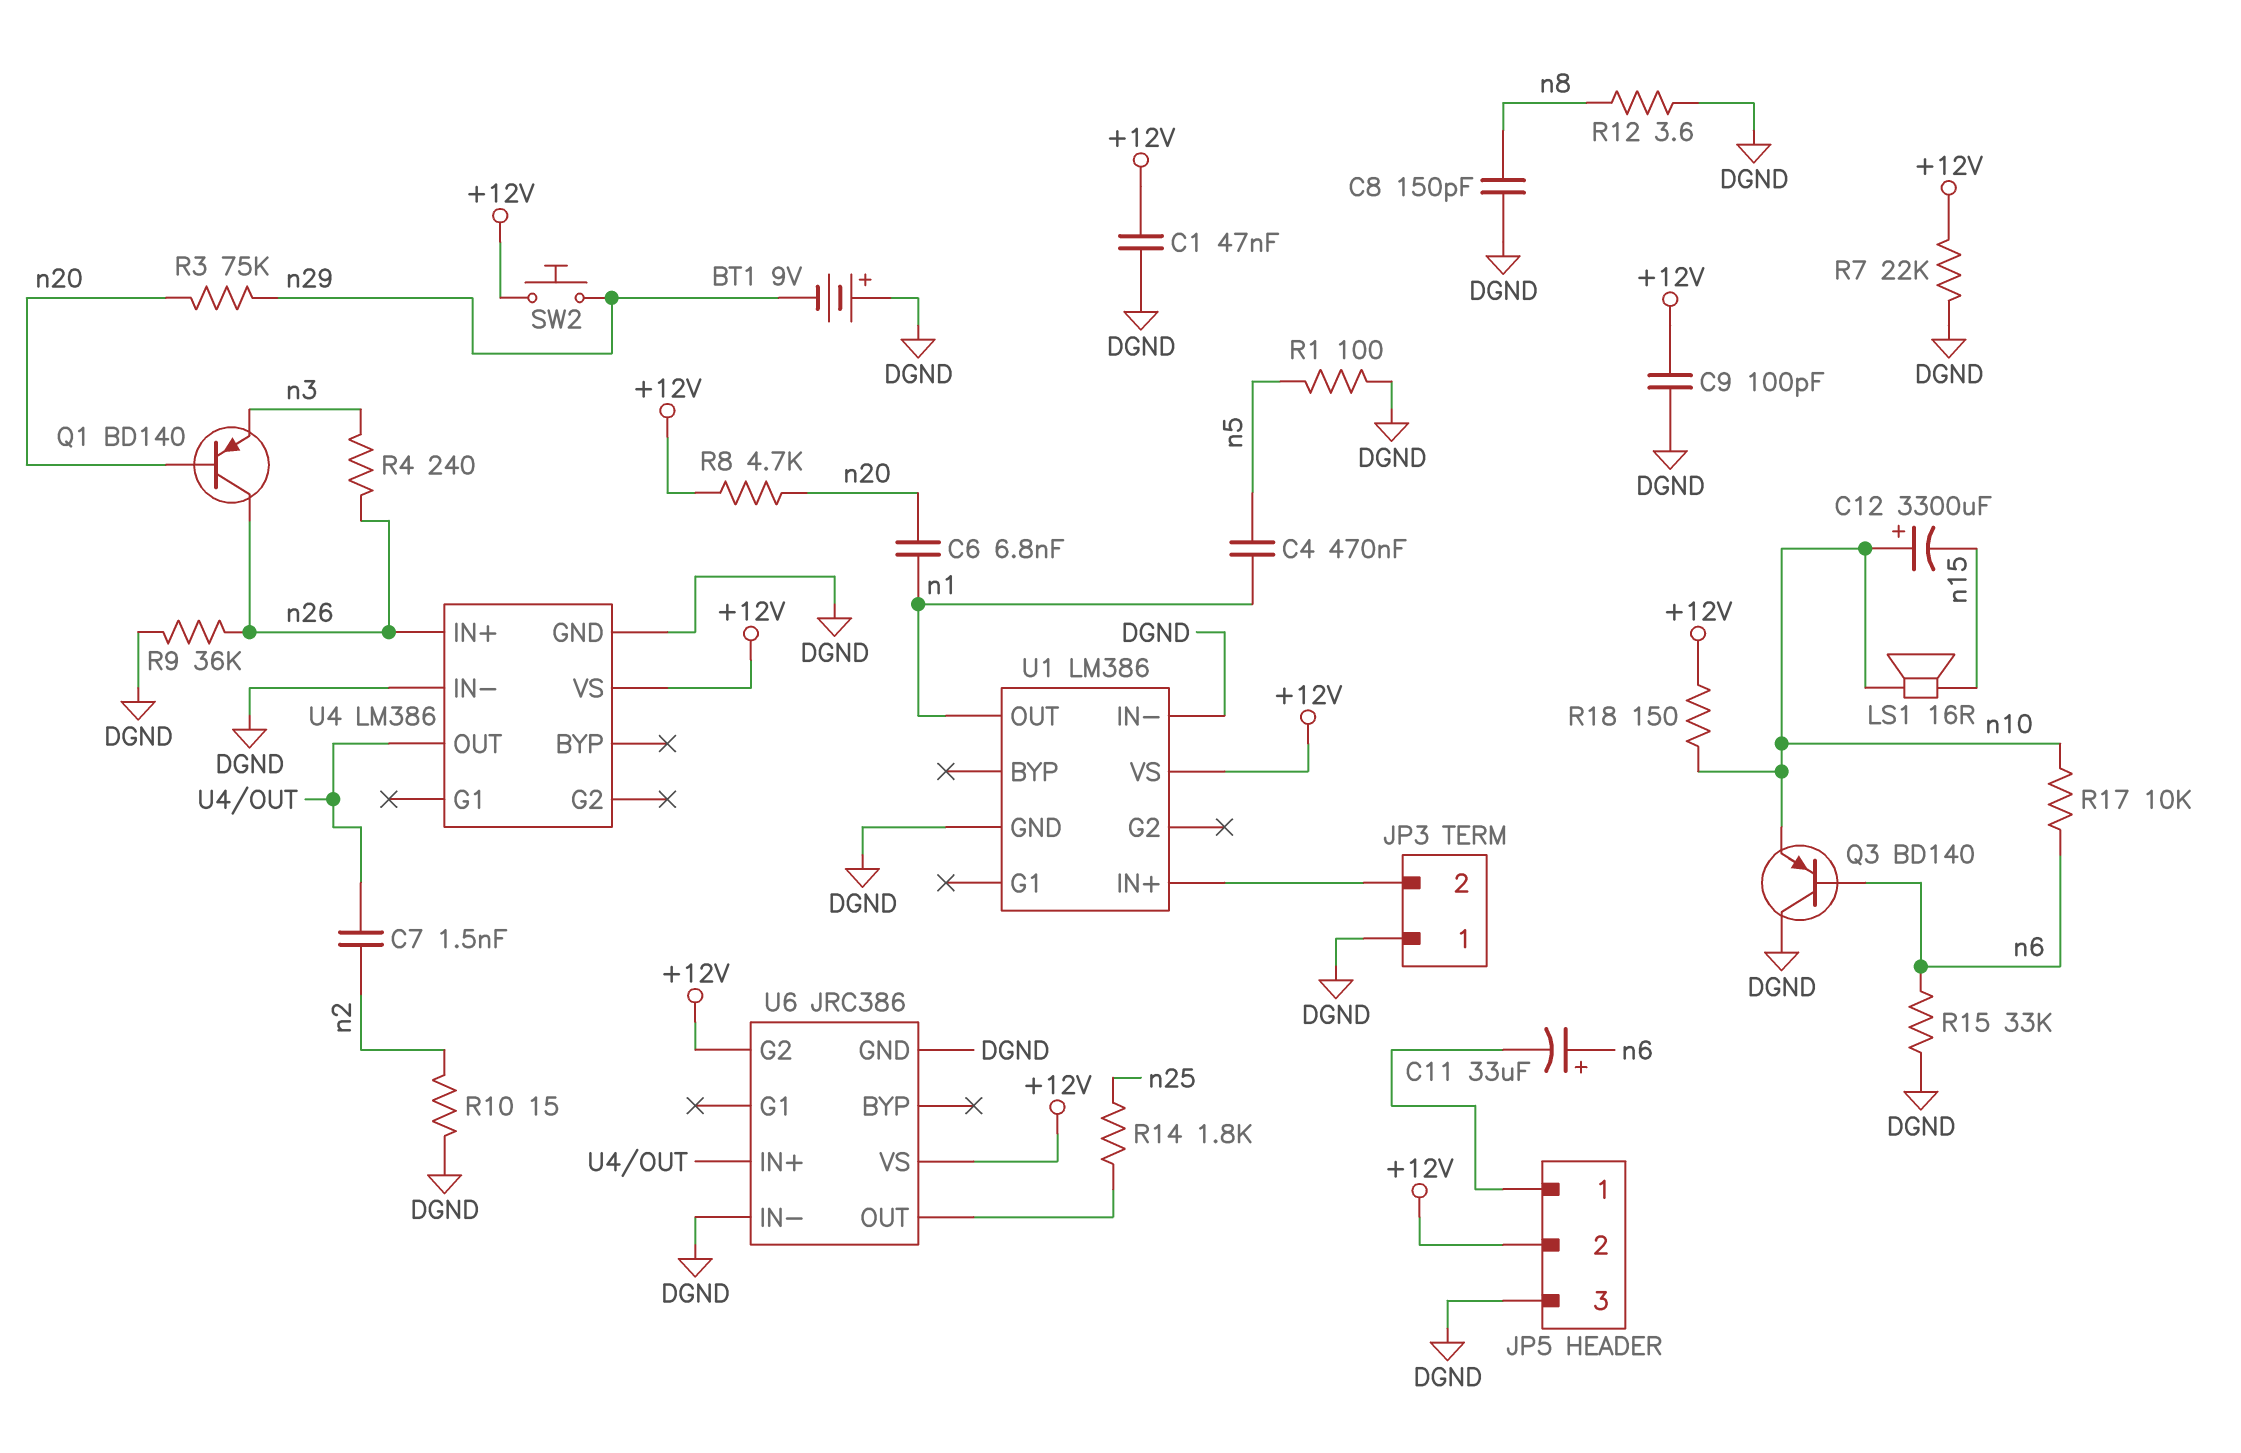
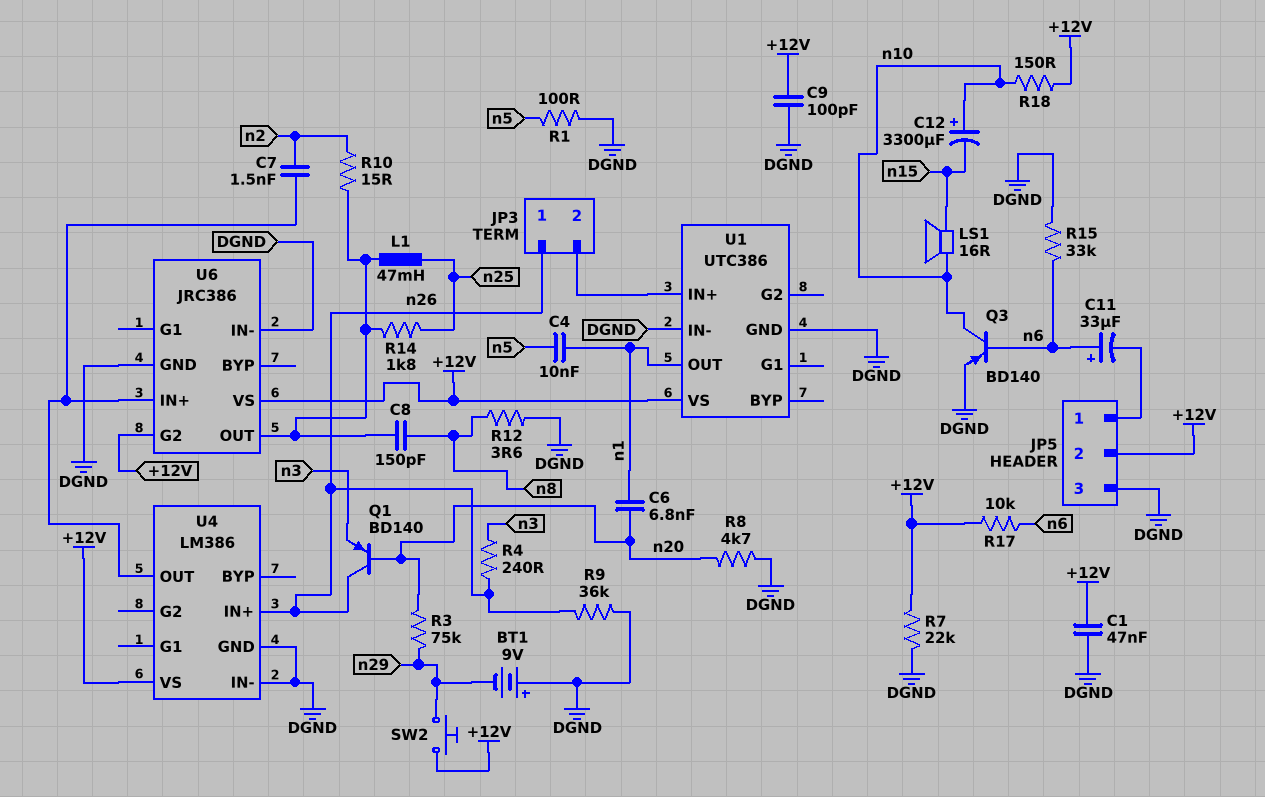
C4: 470nF (n1, n5) -> 10nF (n1, n5)
C8: 150pF (DGND, n8) -> 150pF (U6/OUT, n8)
JP3 pin 1: DGND -> n26
L1: none -> 47mH (U6/OUT, n25)
Q3: PNP BD140 (B n6, C DGND, E n10) -> PNP BD140 (B n6, C n10, E DGND)
R8: 4.7k (+12V, n20) -> 4.7k (DGND, n20)
R10: 15 (DGND, n2) -> 15 (U6/OUT, n2)
R17: 10k (n6, n10) -> 10k (+12V, n6)
U1: LM386 -> UTC386

